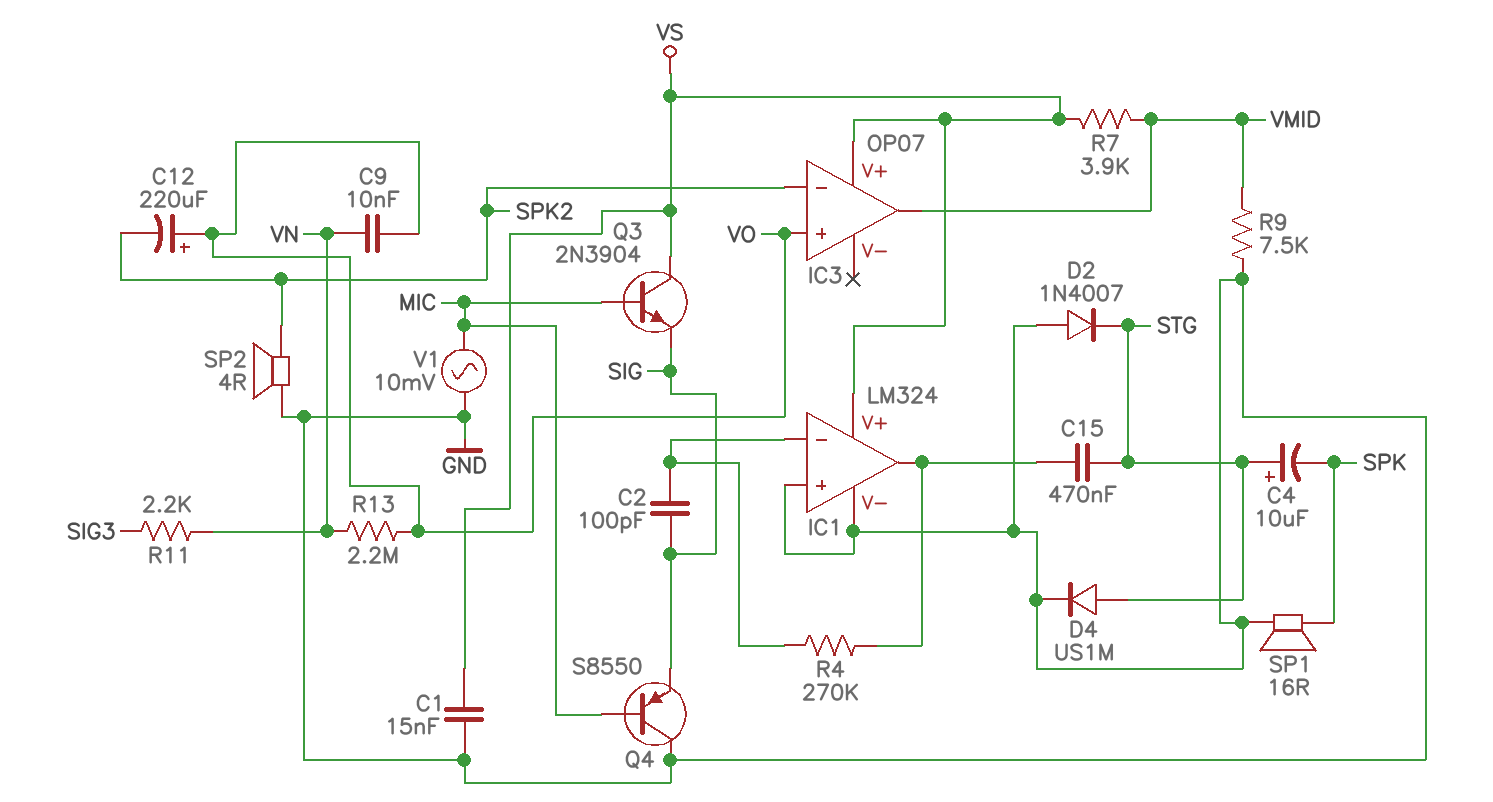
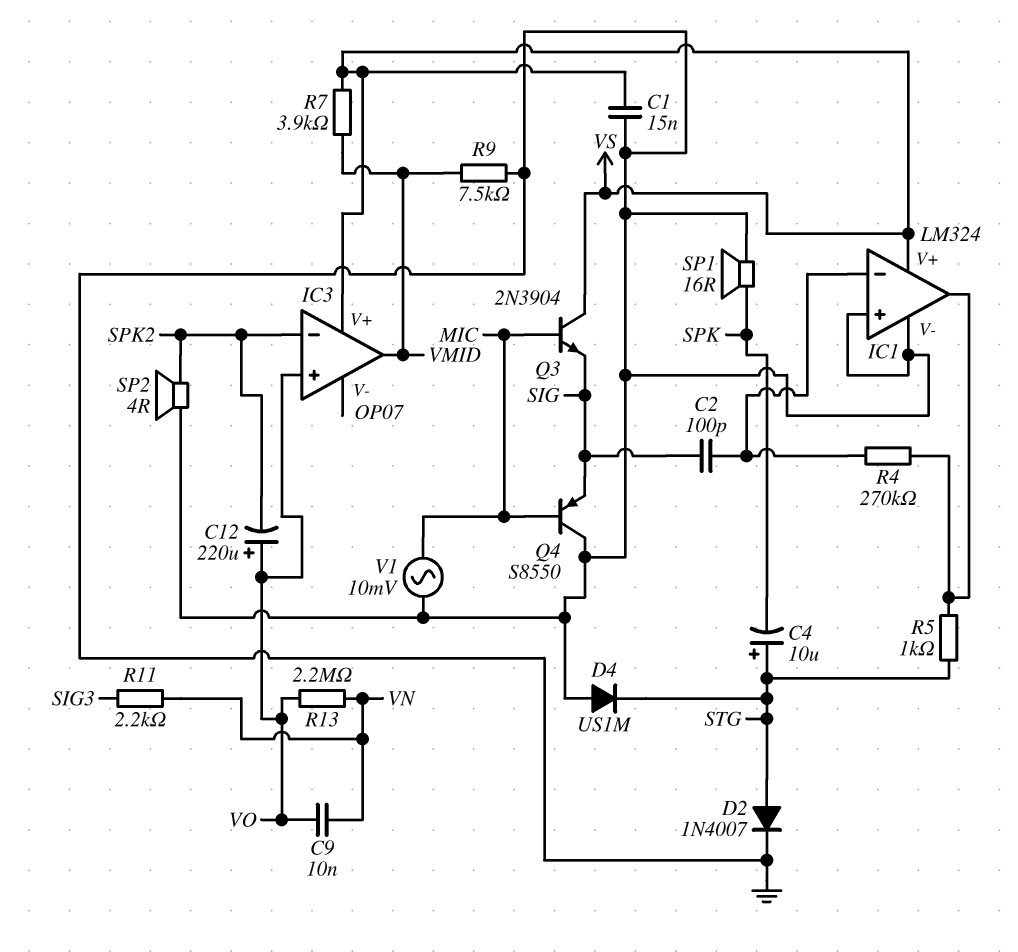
C15: 470nF (IC1/out, STG) -> none
D2: diode 1N4007 (A GND, K STG) -> diode 1N4007 (A STG, K GND)
D4: diode US1M (A STG, K GND) -> diode US1M (A GND, K STG)
R5: none -> 1k (IC1/out, STG)

